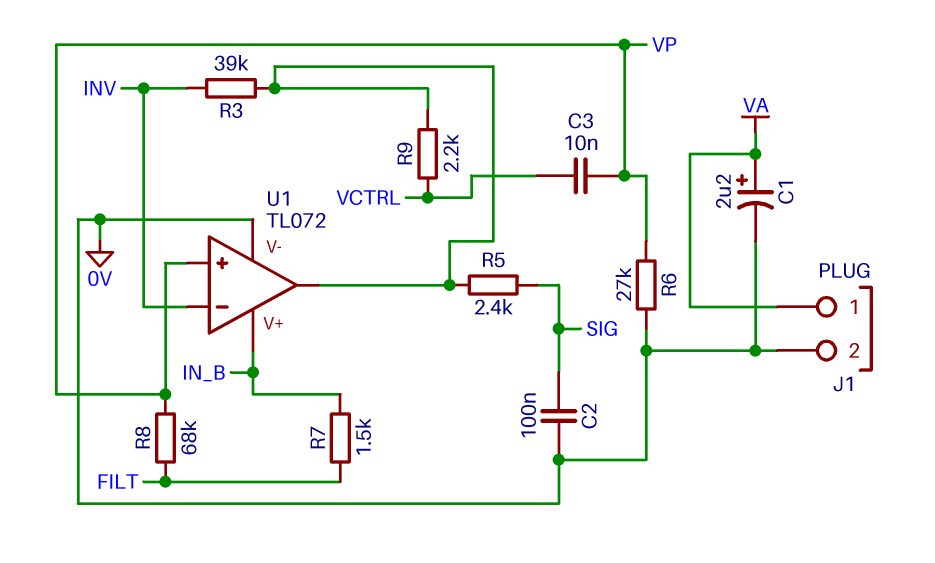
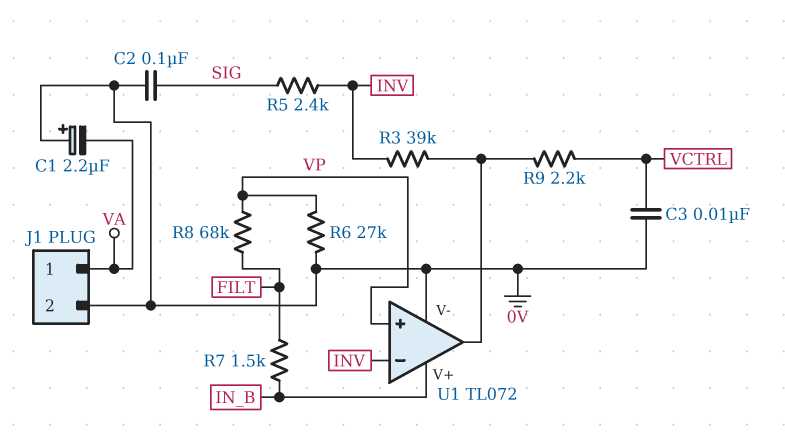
C1: 2.2uF (plus VA, minus 0V) -> 2.2uF (plus 0V, minus VA)
C3: 10nF (VCTRL, VP) -> 10nF (0V, VCTRL)
R5: 2.4k (SIG, U1/out) -> 2.4k (INV, SIG)

